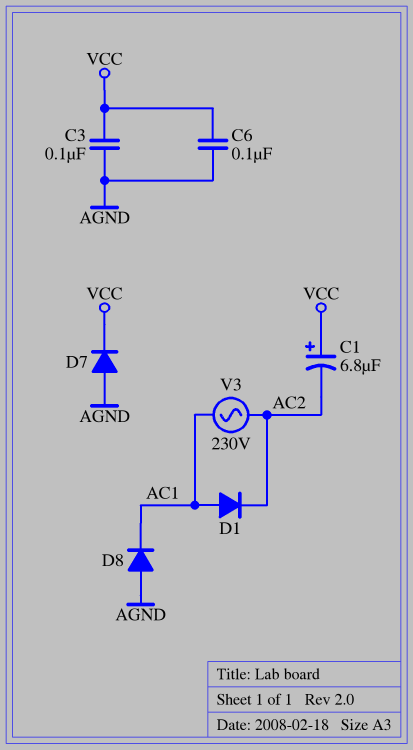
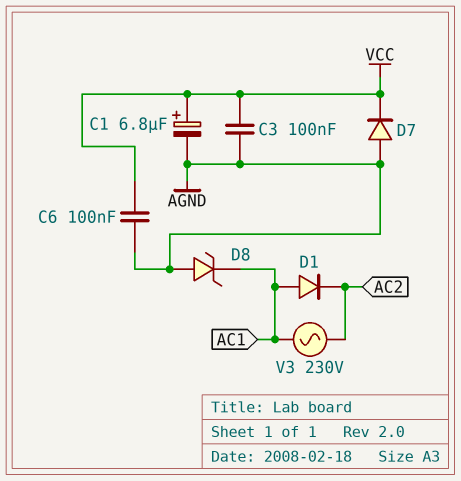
C1: 6.8uF (plus VCC, minus AC2) -> 6.8uF (plus VCC, minus AGND)
D8: diode (A AGND, K AC1) -> zener (A AGND, K AC1)

